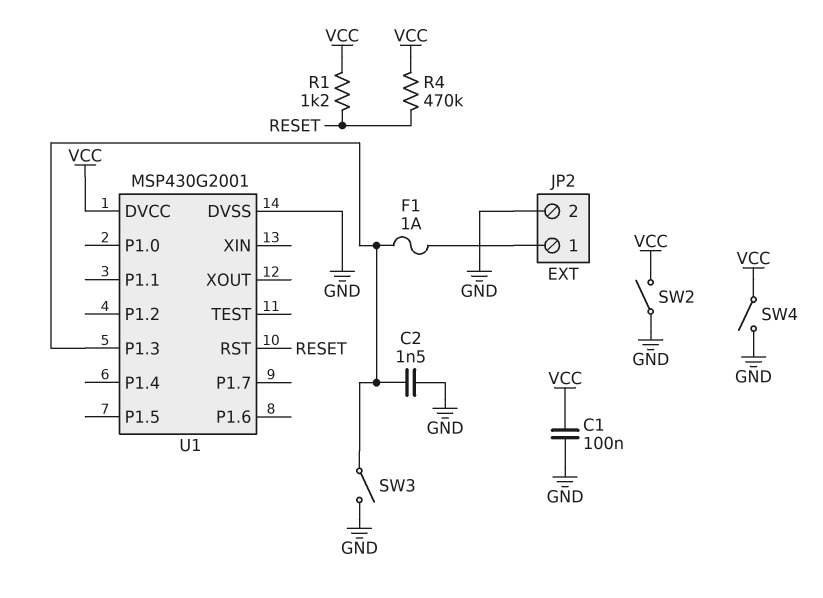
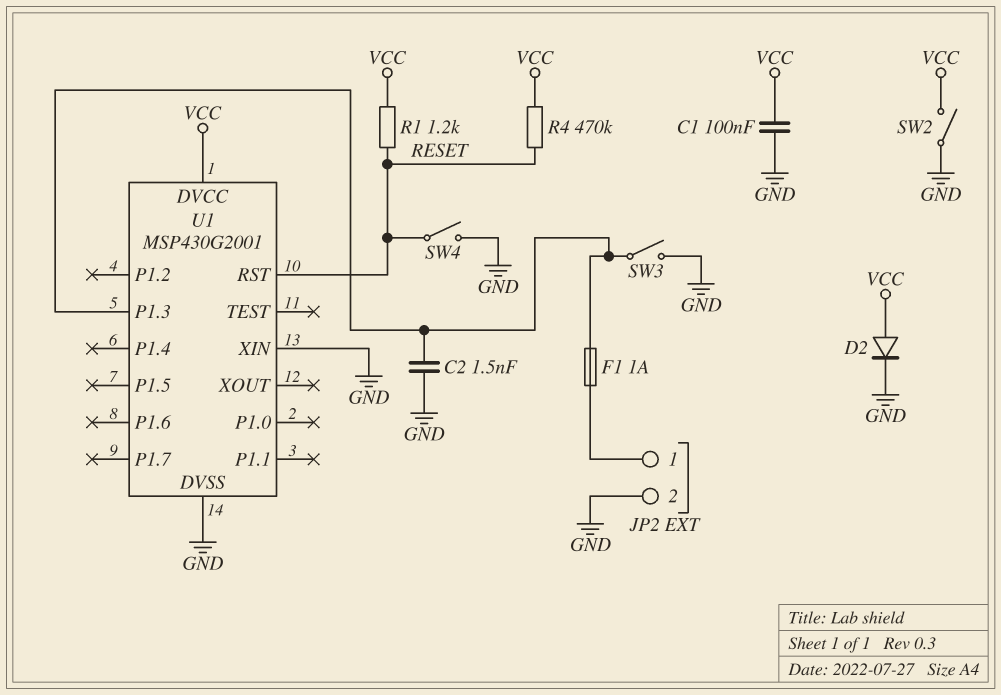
D2: none -> diode (A VCC, K GND)
SW4: switch (GND, VCC) -> switch (GND, RESET)
U1 pin XIN: none -> GND

